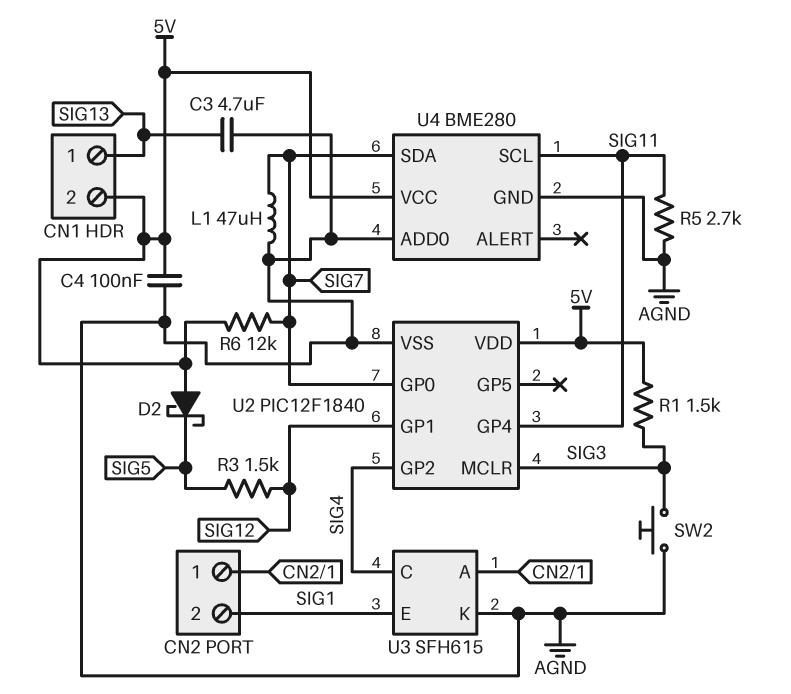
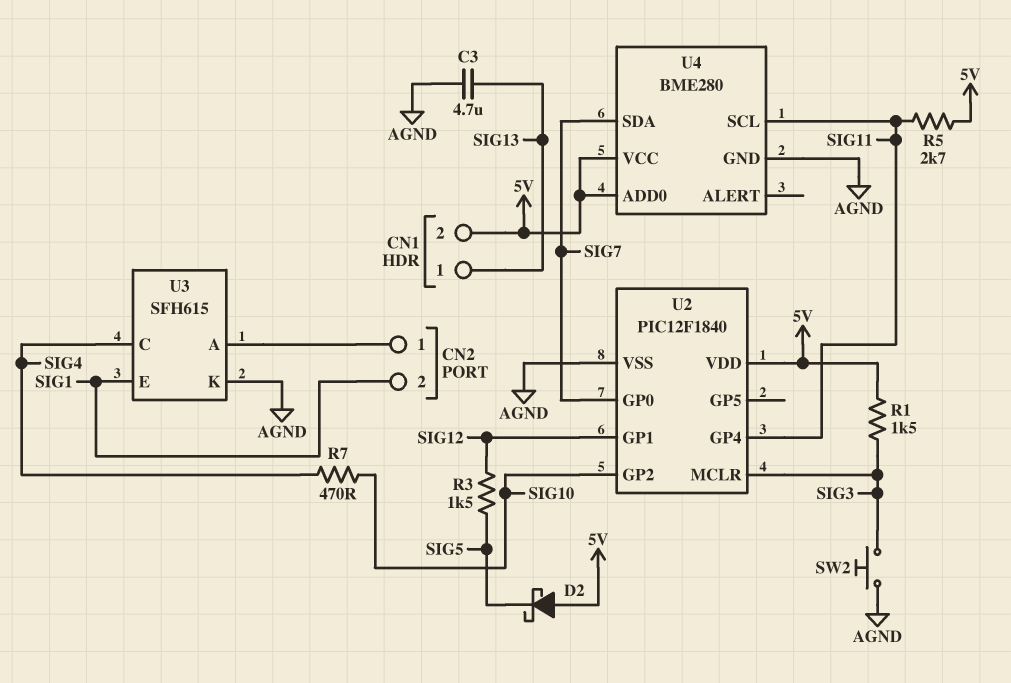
C4: 100nF (5V, AGND) -> none
L1: 47uH (AGND, SIG7) -> none
R5: 2.7k (AGND, SIG11) -> 2.7k (5V, SIG11)
R6: 12k (5V, SIG7) -> none
R7: none -> 470 (SIG4, SIG10)
U2 pin GP2: SIG4 -> SIG10
U4 pin ADD0: AGND -> 5V

